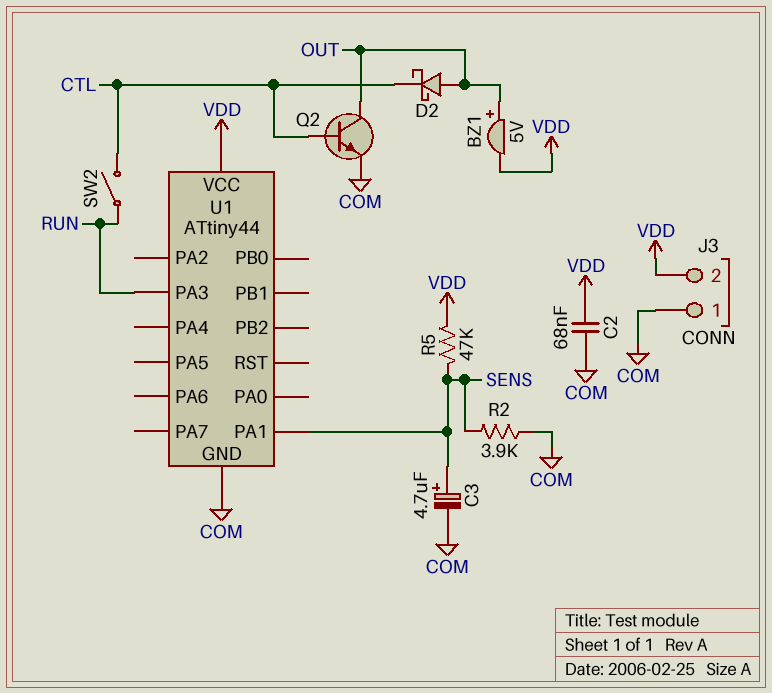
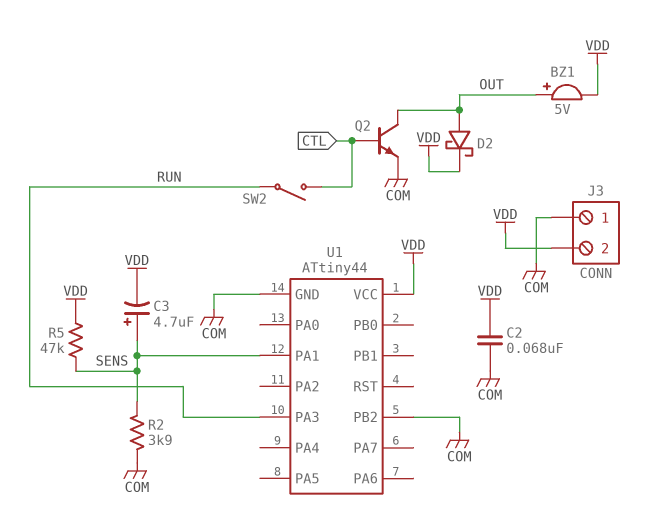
C3: 4.7uF (plus SENS, minus COM) -> 4.7uF (plus SENS, minus VDD)
D2: schottky (A OUT, K CTL) -> schottky (A OUT, K VDD)
U1 pin PB2: none -> COM

